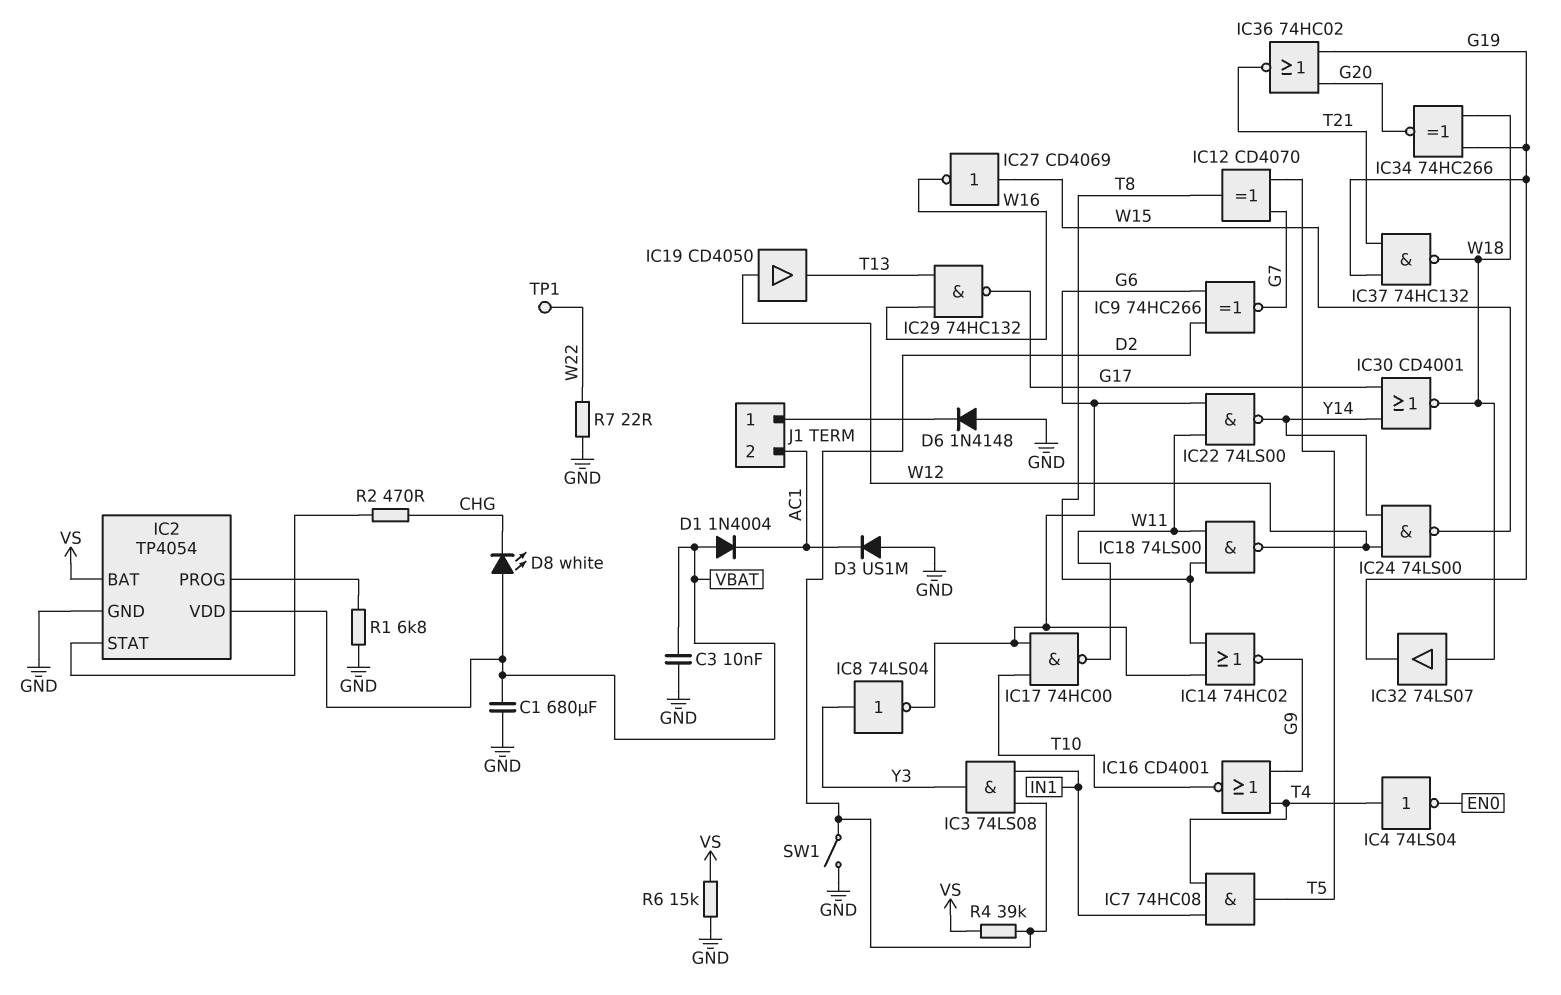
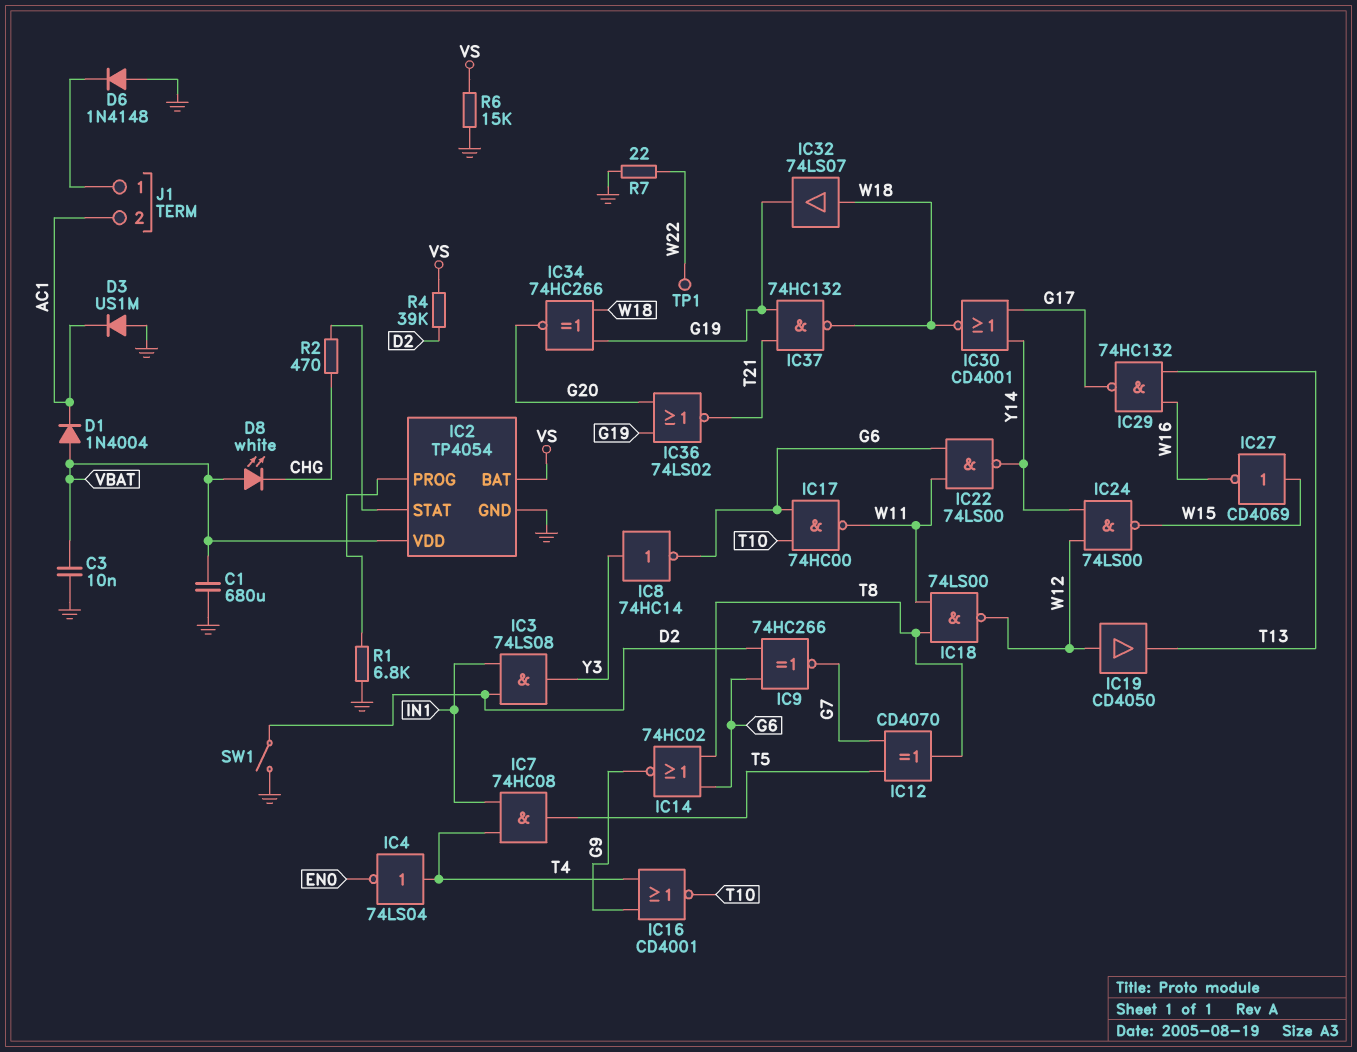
IC8: NOT 74LS04 (in Y3, out G6) -> NOT 74HC14 (in Y3, out G6)
IC36: NOR 74HC02 (in G19, in G20, out T21) -> NOR 74LS02 (in G19, in G20, out T21)

